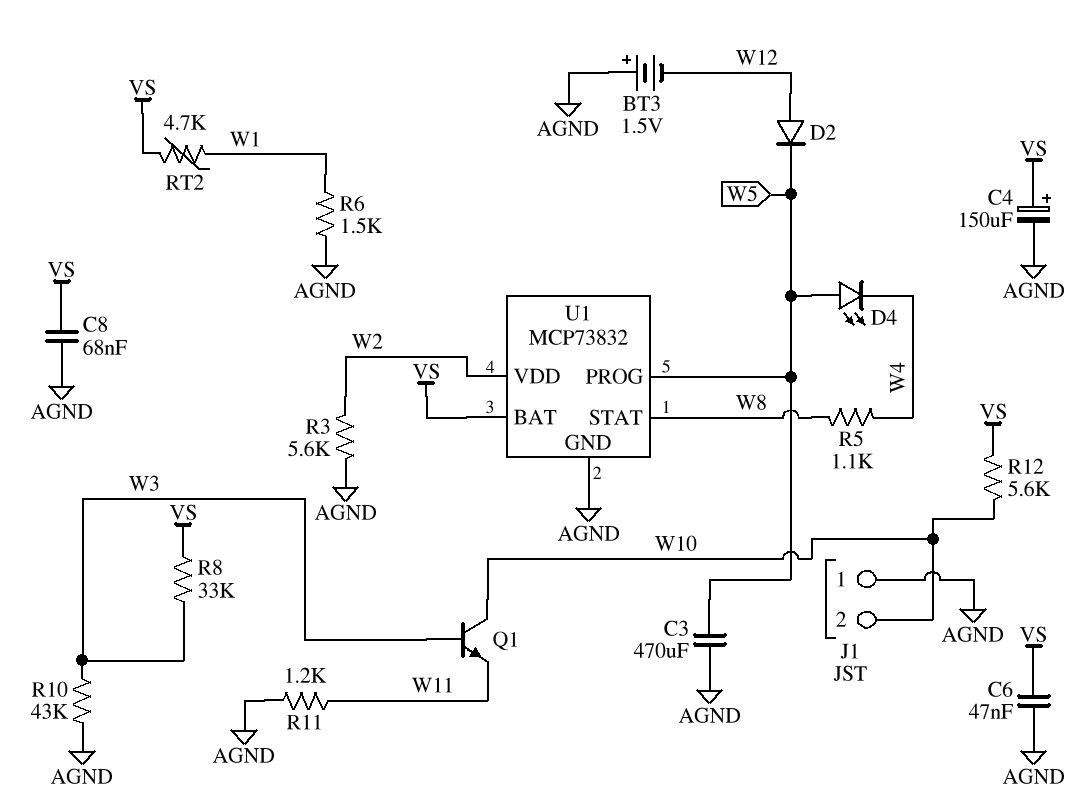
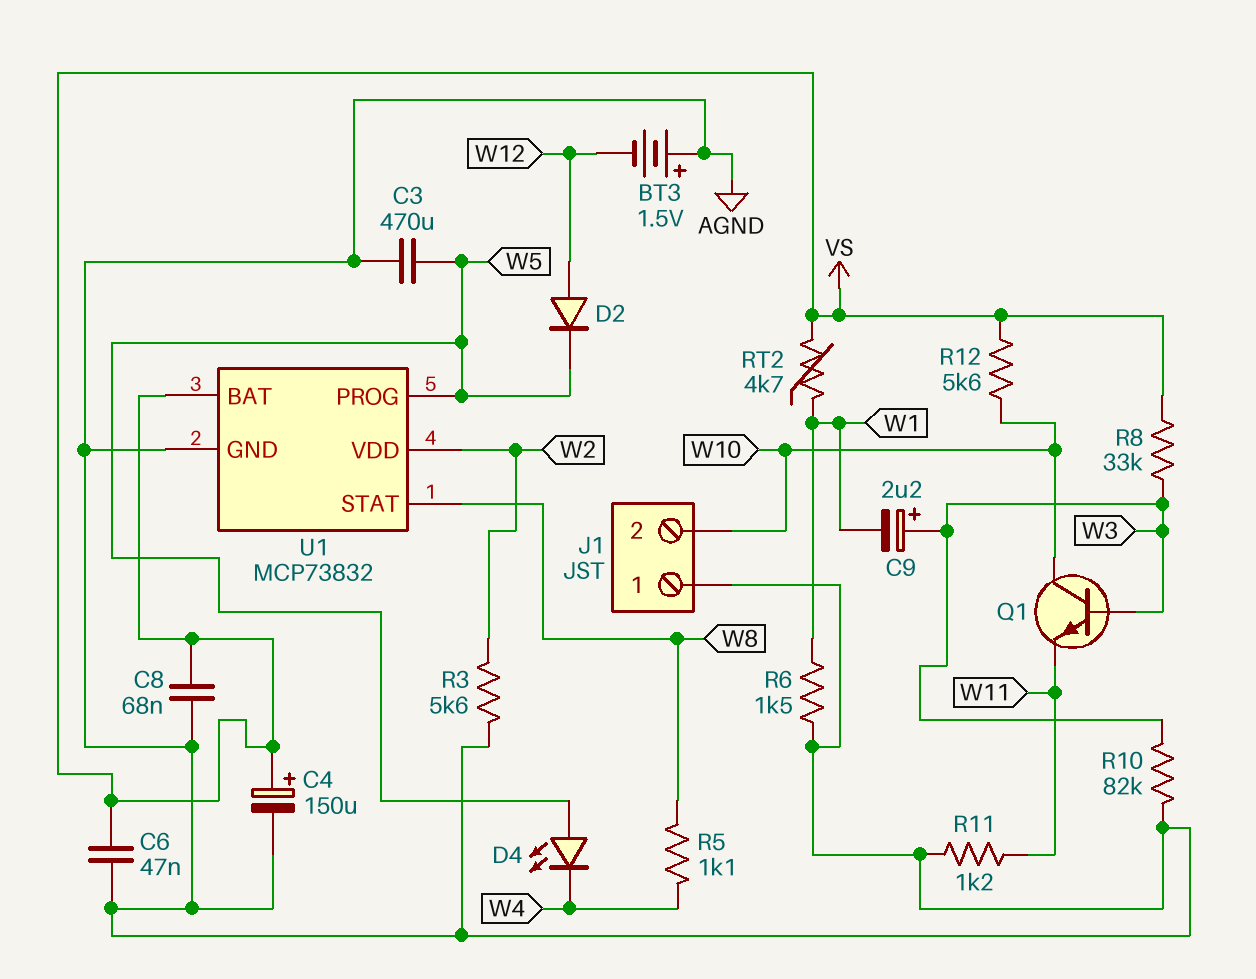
C9: none -> 2.2uF (plus W3, minus W1)
R10: 43k (AGND, W3) -> 82k (AGND, W3)

